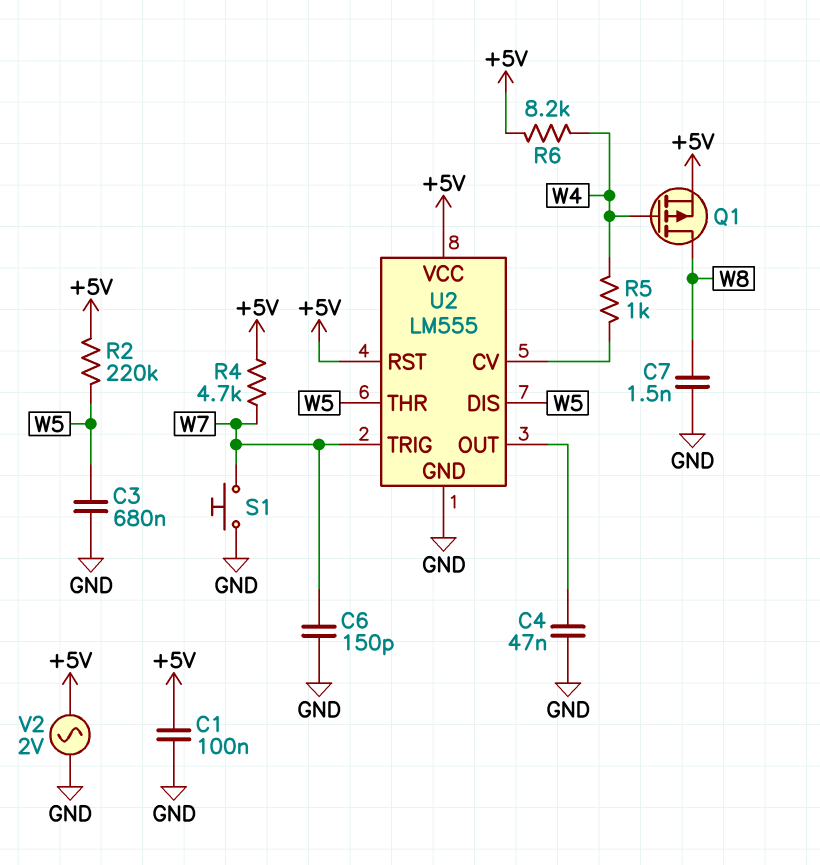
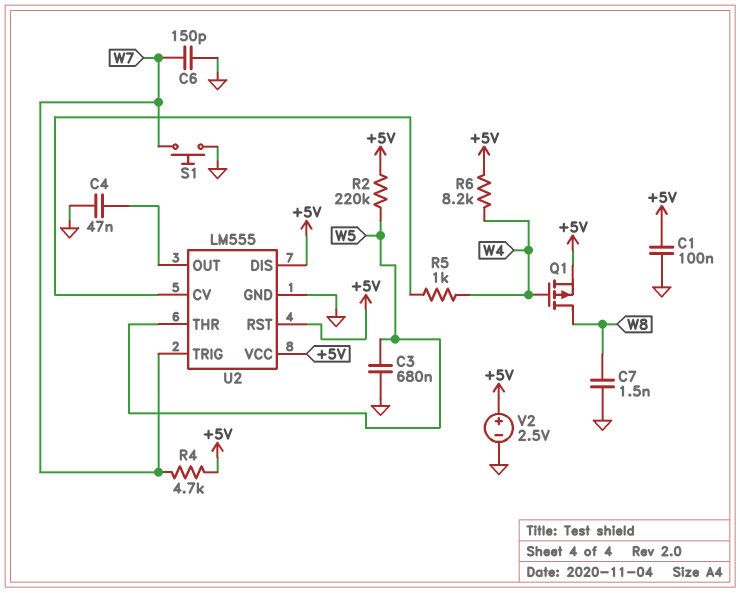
U2 pin DIS: W5 -> +5V
V2: AC 2V (+5V, GND) -> 2.5V (plus +5V, minus GND)

